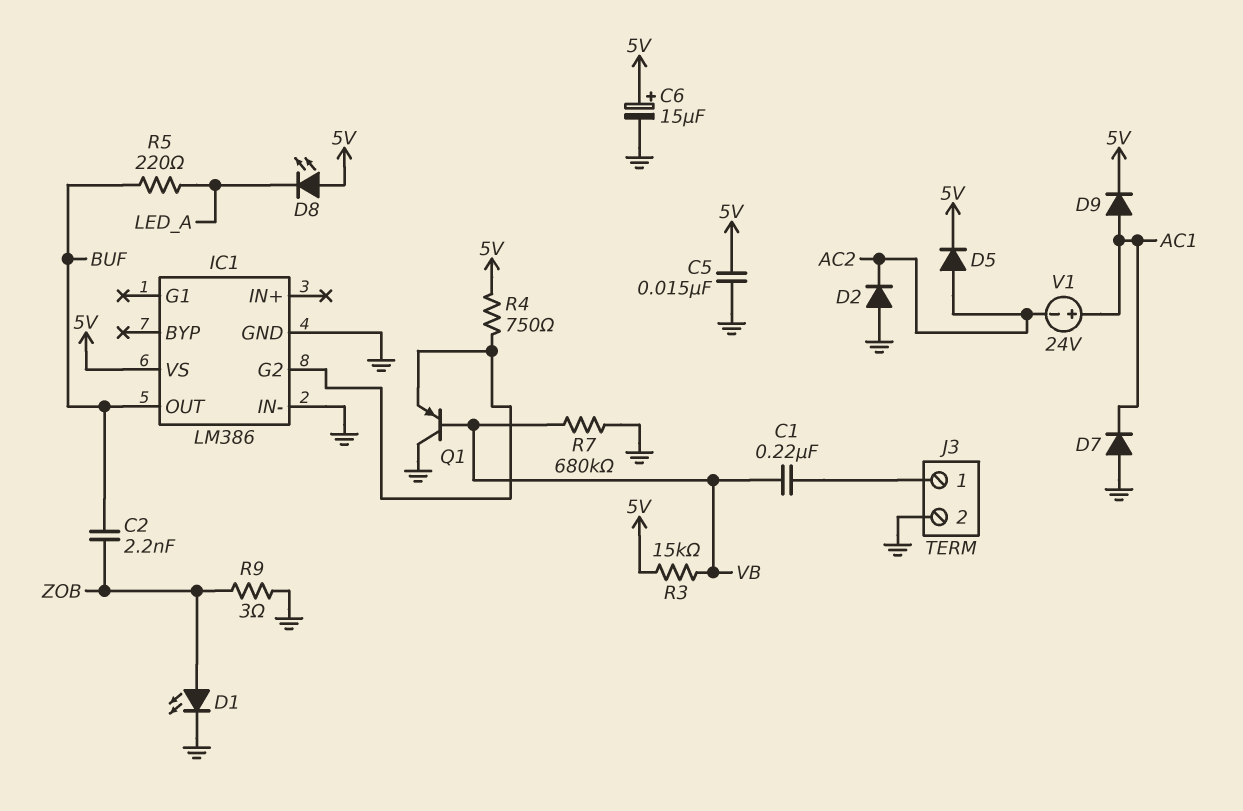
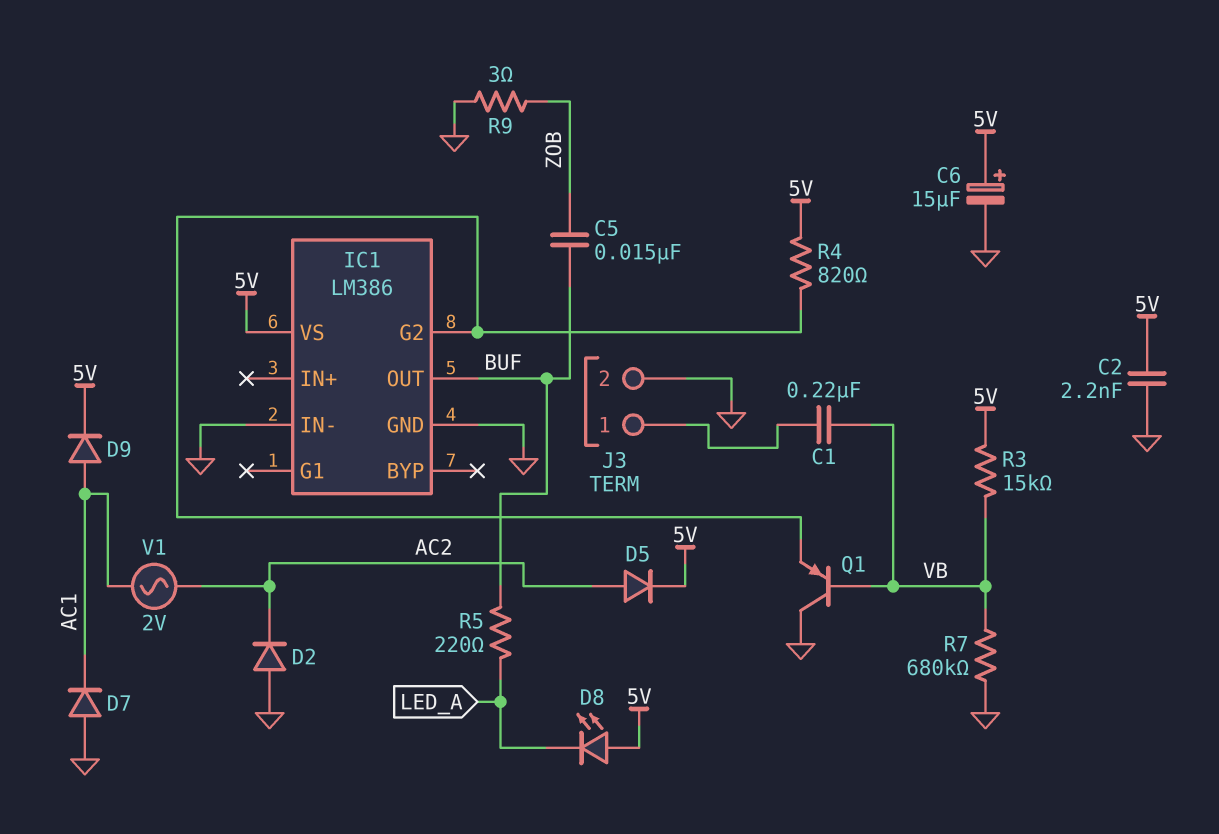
C2: 2.2nF (BUF, ZOB) -> 2.2nF (5V, GND)
C5: 15nF (5V, GND) -> 15nF (BUF, ZOB)
D1: LED (A ZOB, K GND) -> none
R4: 750 (5V, IC1/G2) -> 820 (5V, IC1/G2)
V1: 24V (plus AC1, minus AC2) -> AC 2V (AC1, AC2)

